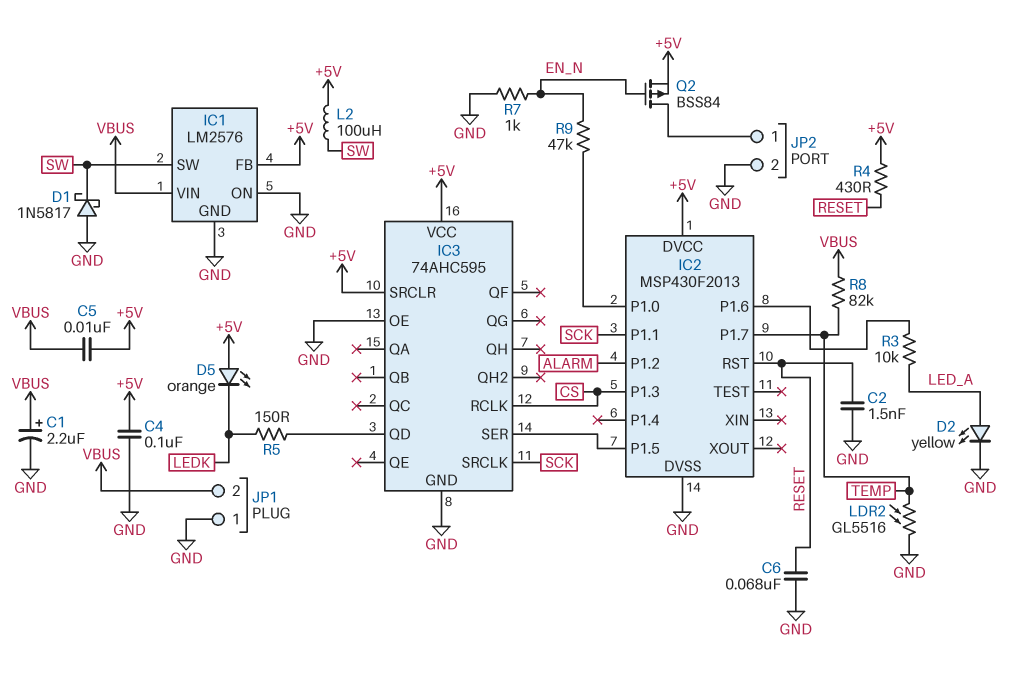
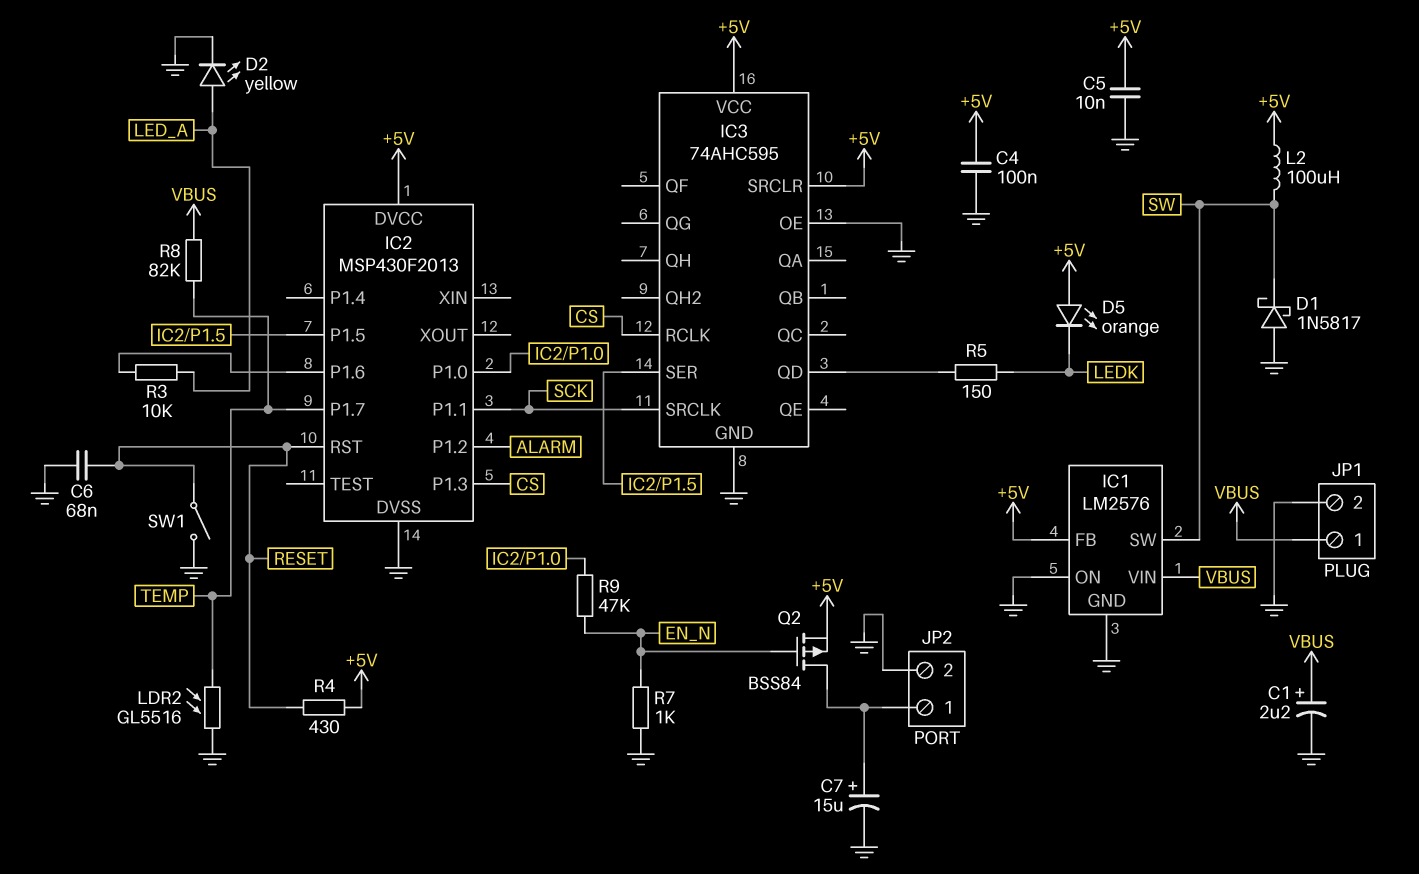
C2: 1.5nF (GND, RESET) -> none
C5: 10nF (+5V, VBUS) -> 10nF (+5V, GND)
C7: none -> 15uF (plus JP2/1, minus GND)
JP1 pin 1: GND -> VBUS
JP1 pin 2: VBUS -> GND
SW1: none -> switch (GND, RESET)

